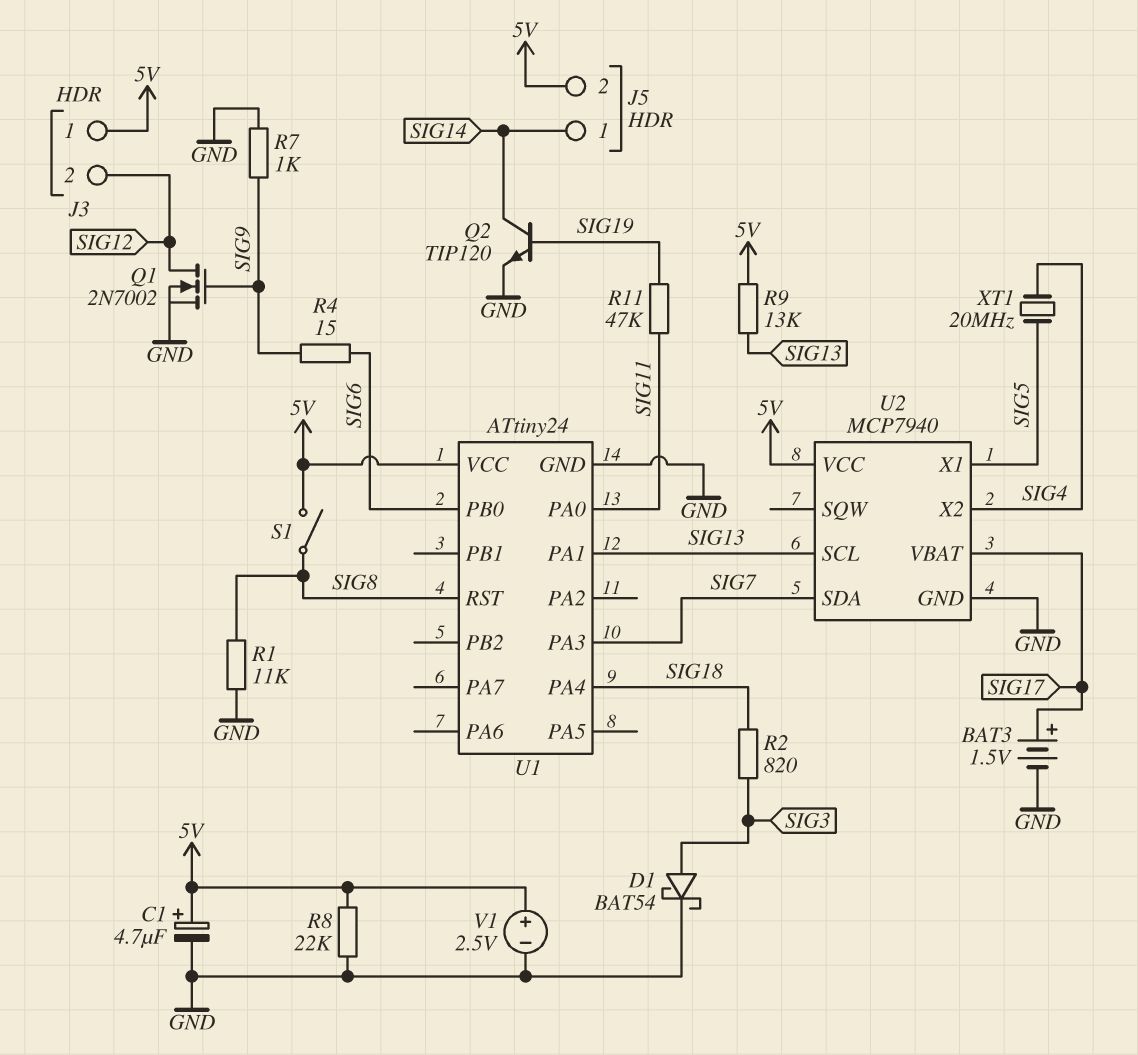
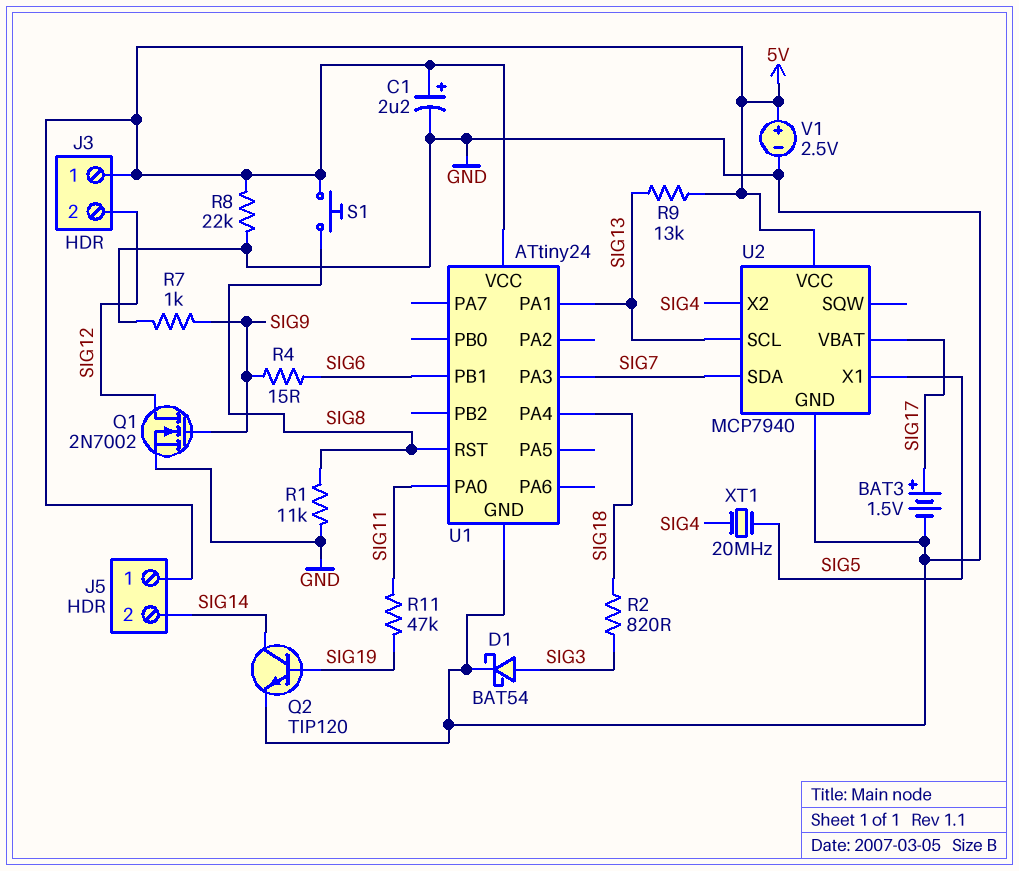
C1: 4.7uF (plus 5V, minus GND) -> 2.2uF (plus 5V, minus GND)
J5 pin 1: SIG14 -> 5V
J5 pin 2: 5V -> SIG14
S1: switch (5V, SIG8) -> button (5V, SIG8)
U1 pin PB0: SIG6 -> none
U1 pin PB1: none -> SIG6

